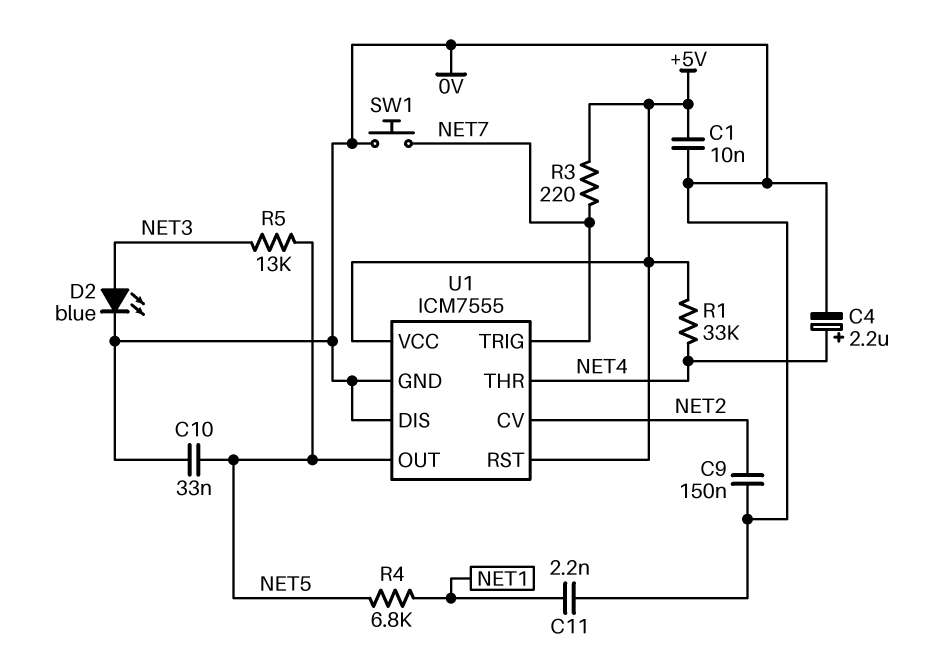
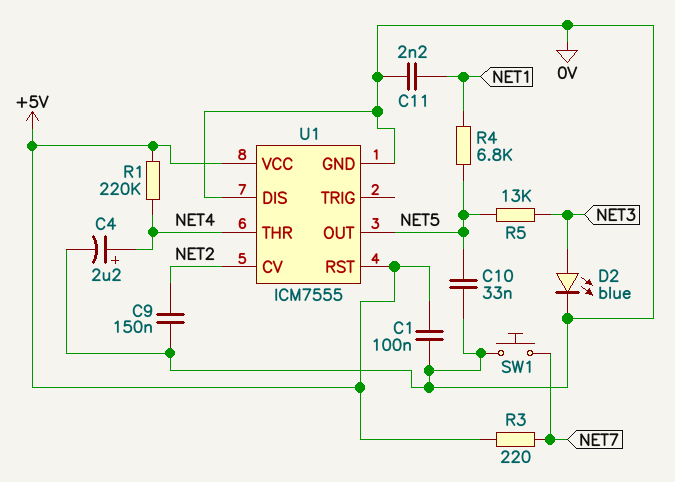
C1: 10nF (+5V, 0V) -> 100nF (+5V, 0V)
R1: 33k (+5V, NET4) -> 220k (+5V, NET4)
U1 pin TRIG: NET7 -> none

